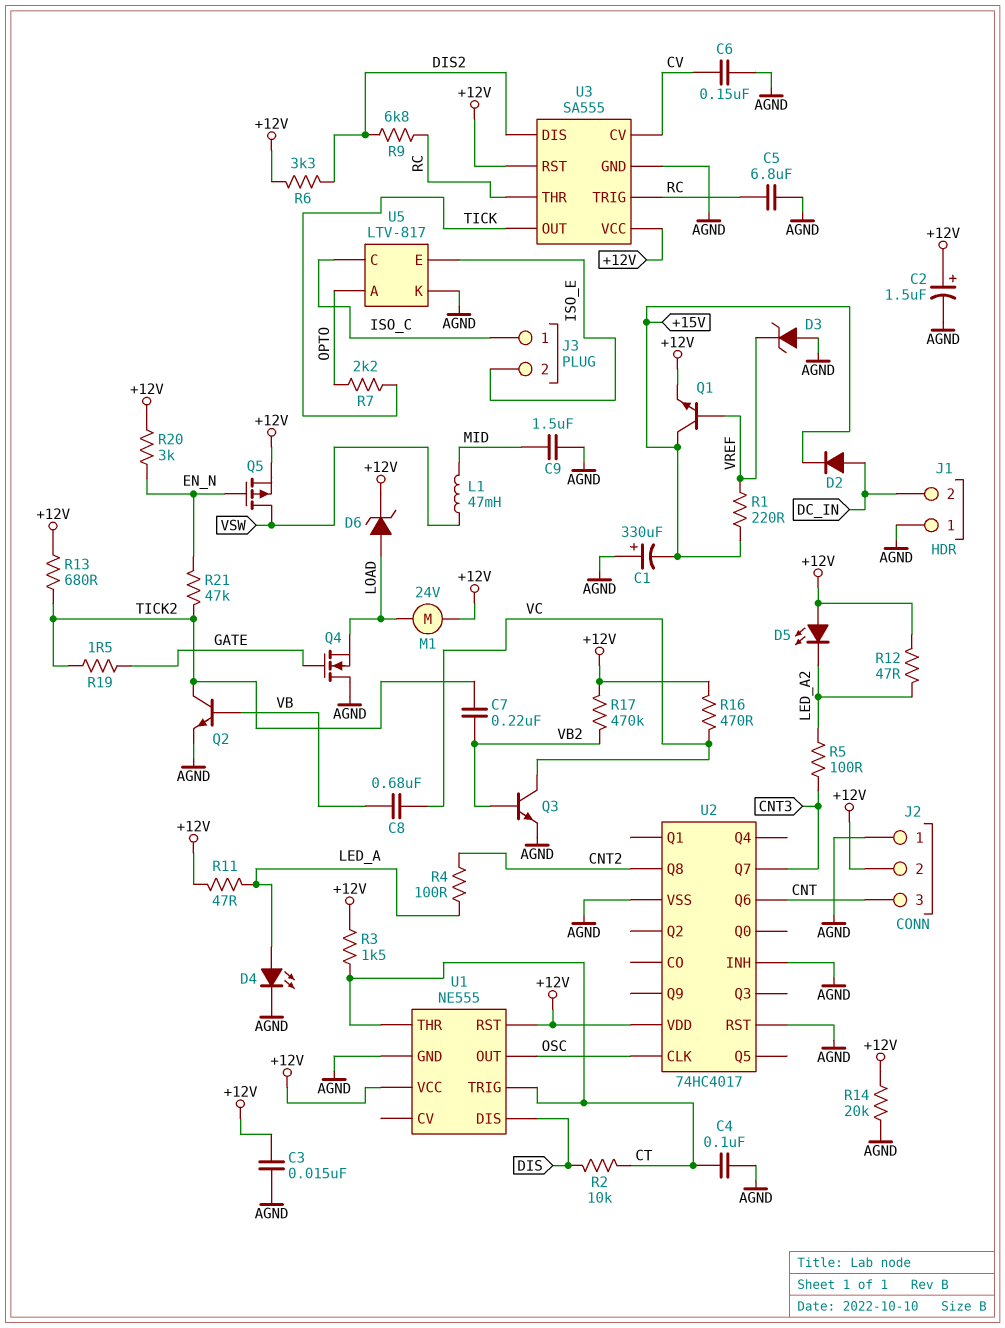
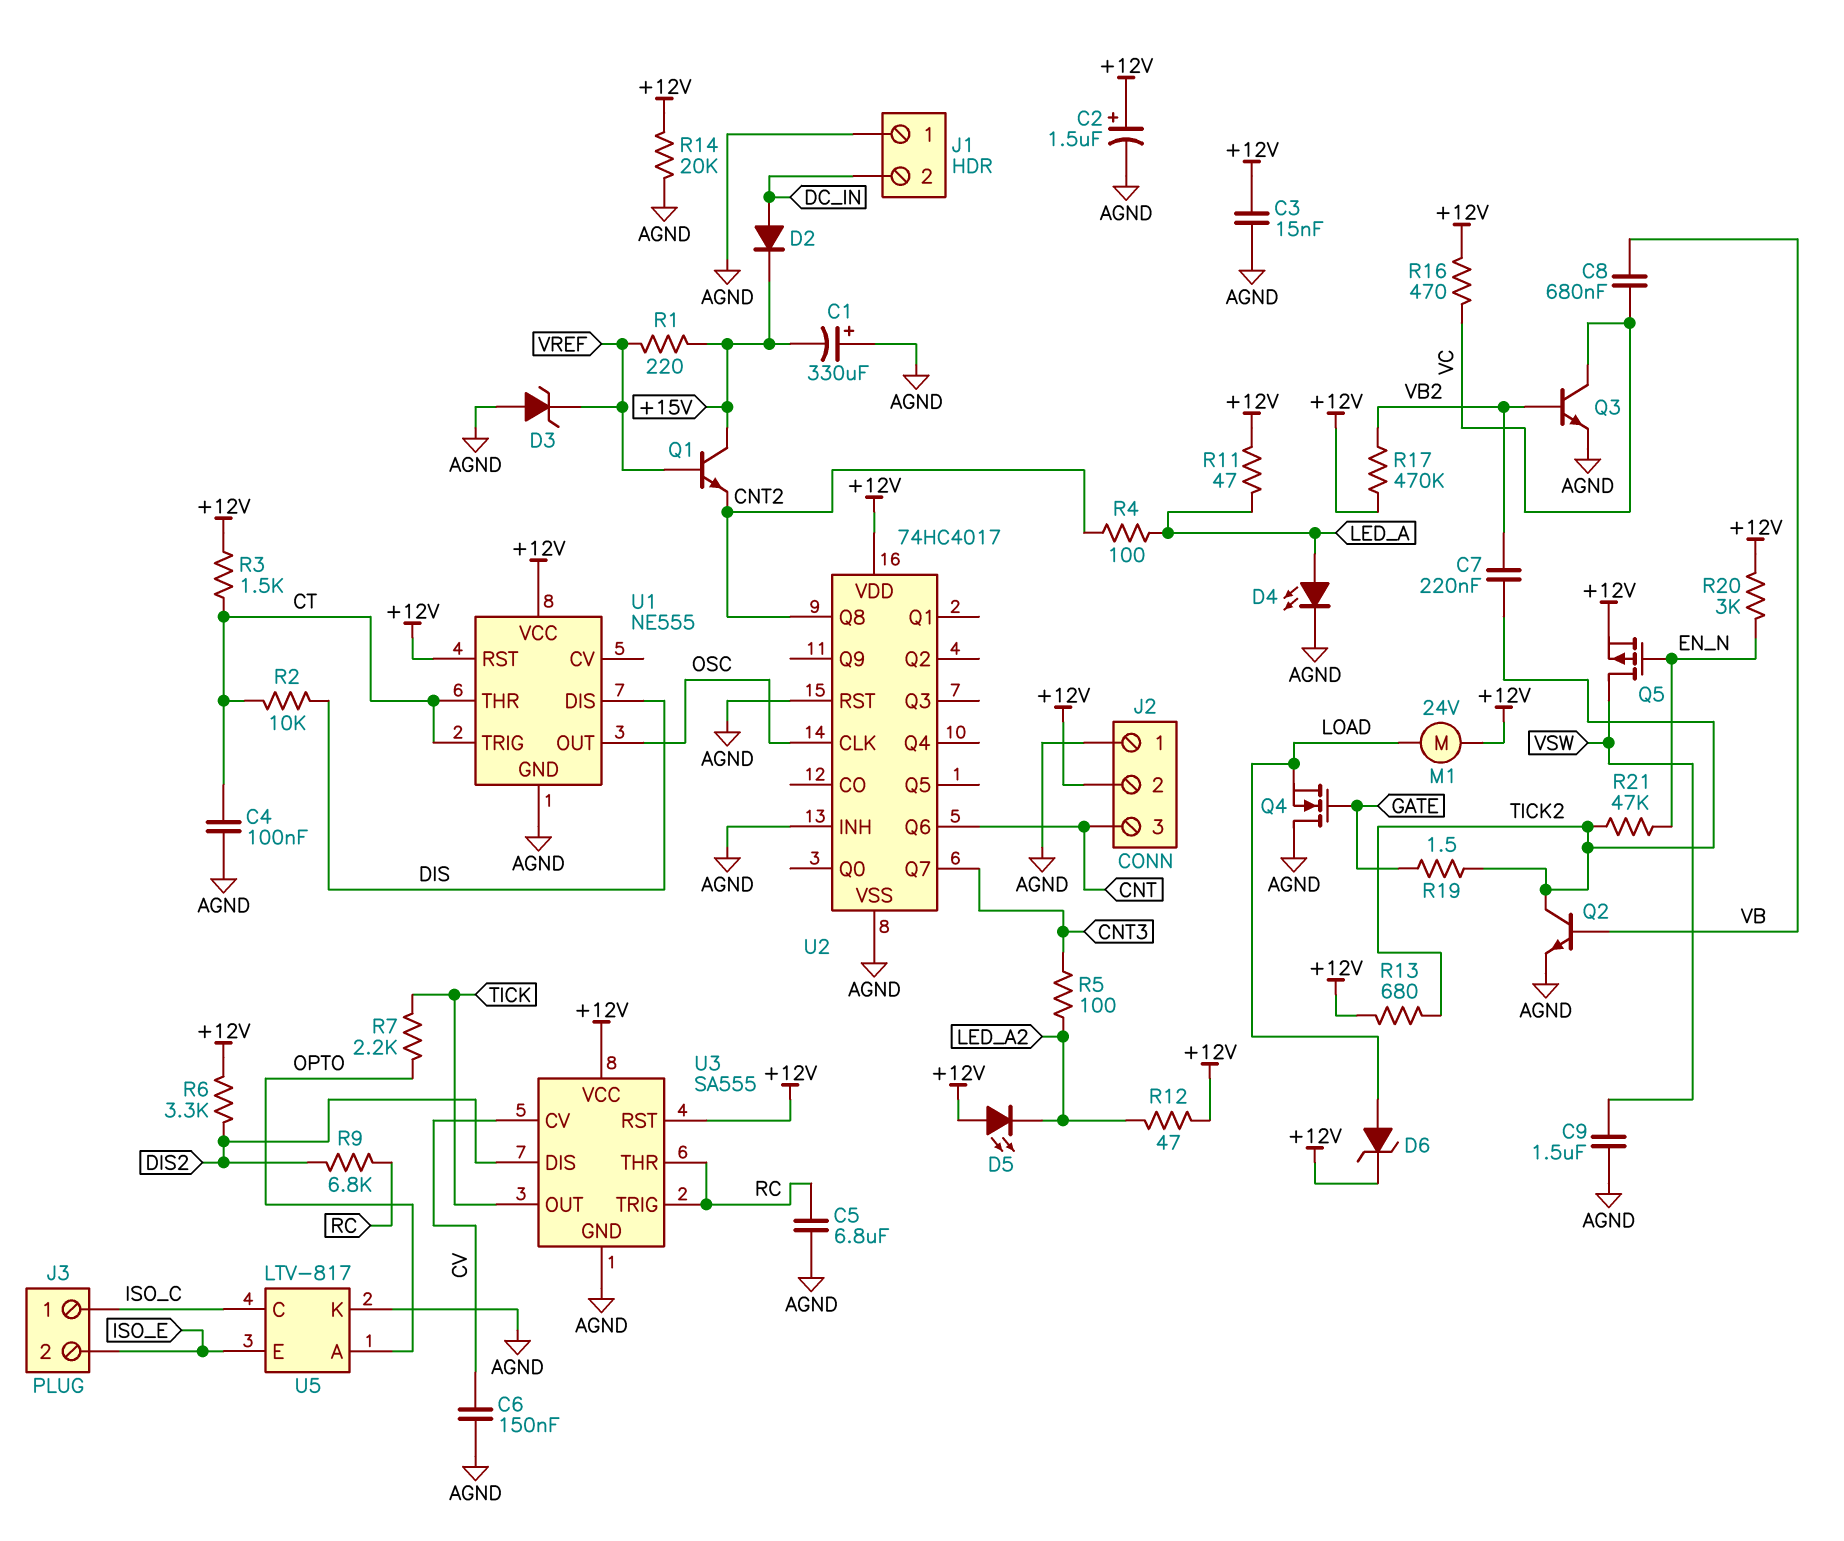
C9: 1.5uF (AGND, MID) -> 1.5uF (AGND, VSW)
L1: 47mH (MID, VSW) -> none
Q1: NPN (B VREF, C +15V, E +12V) -> NPN (B VREF, C +15V, E CNT2)

